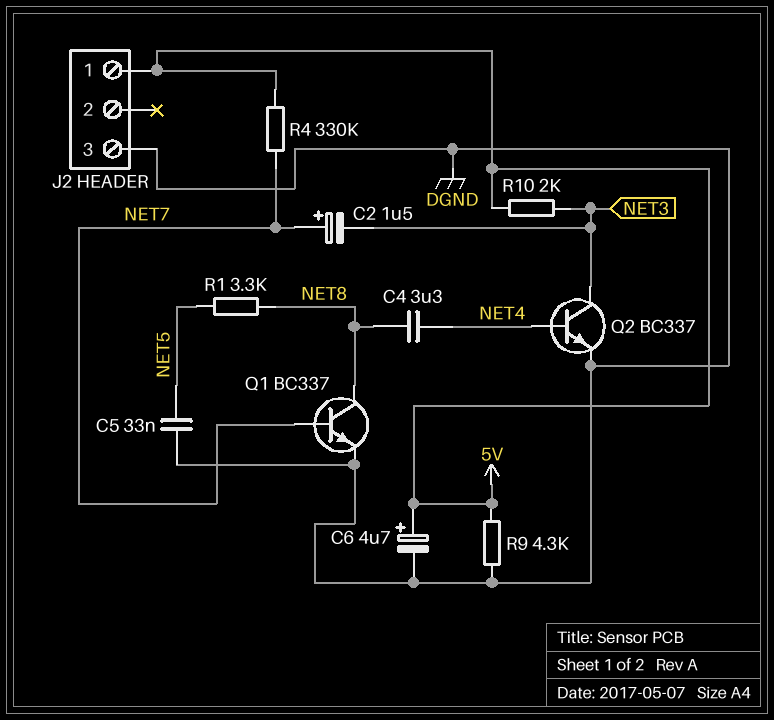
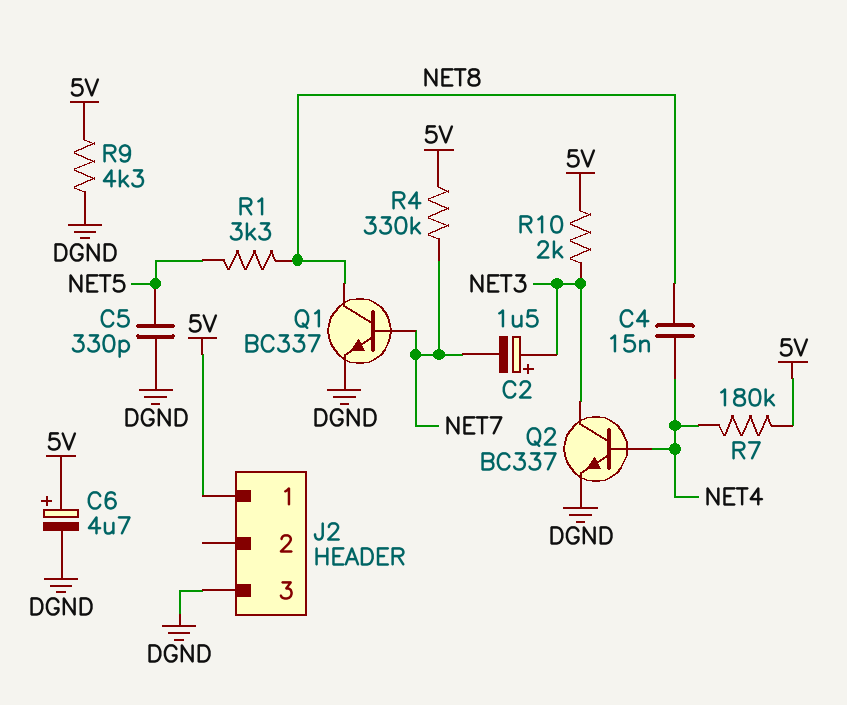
C2: 1.5uF (plus NET7, minus NET3) -> 1.5uF (plus NET3, minus NET7)
C4: 3.3uF (NET4, NET8) -> 15nF (NET4, NET8)
C5: 33nF (DGND, NET5) -> 330pF (DGND, NET5)
R7: none -> 180k (5V, NET4)

